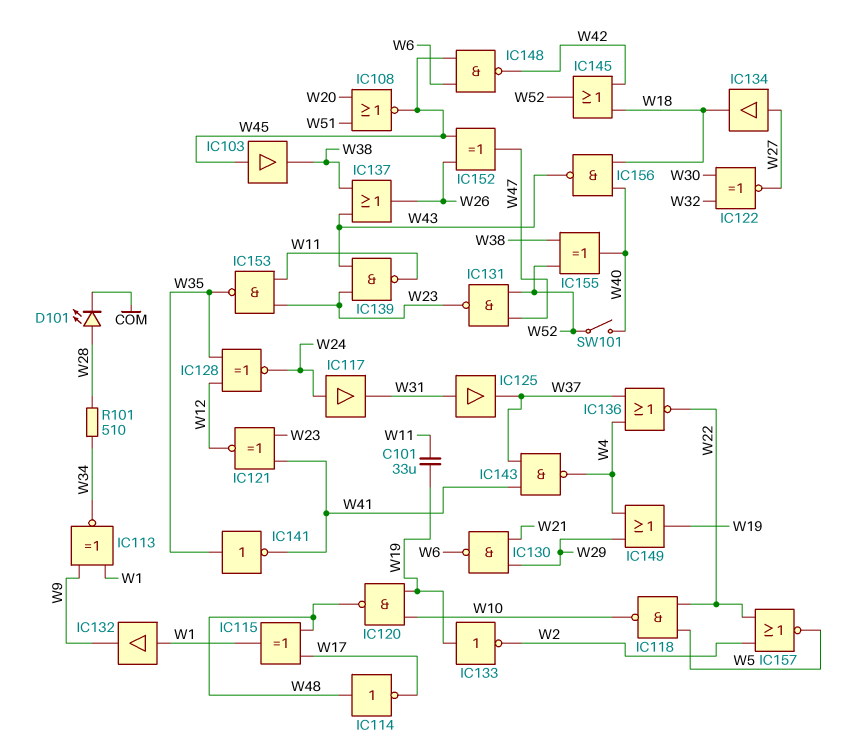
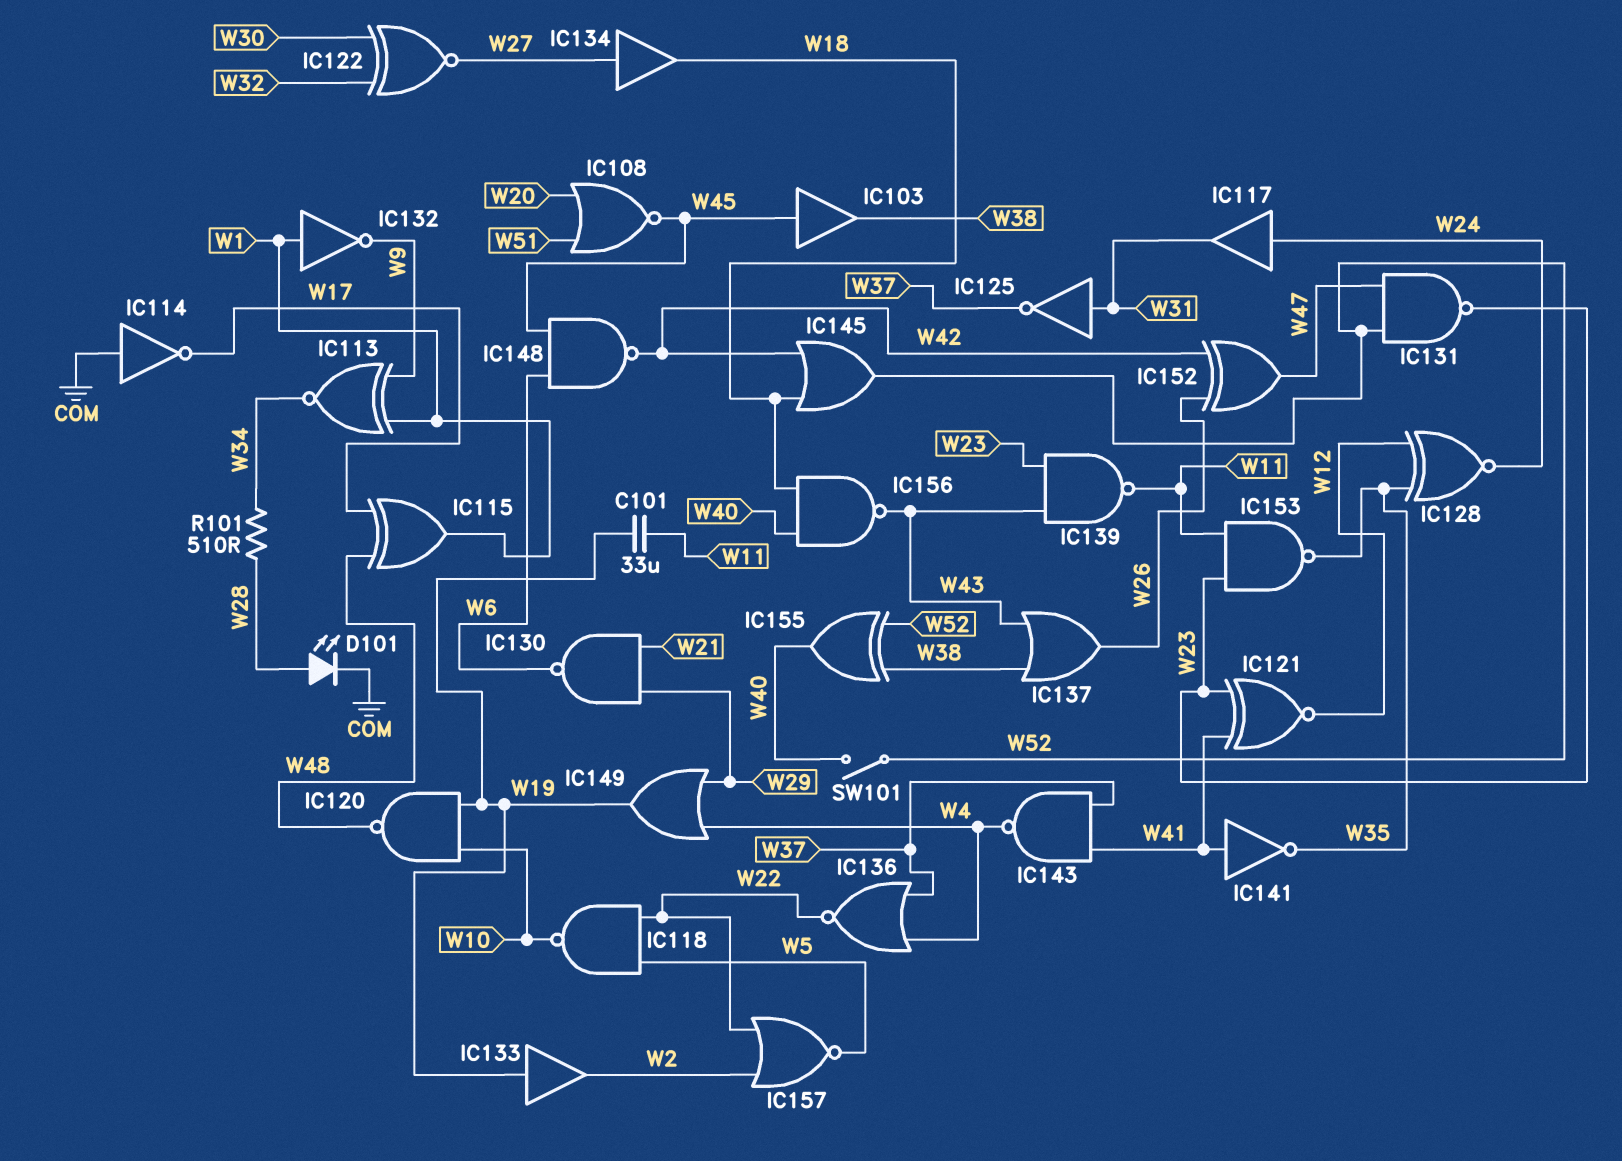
IC114: NOT (in W48, out W17) -> NOT (in COM, out W17)
IC125: buffer (in W31, out W37) -> NOT (in W31, out W37)
IC132: buffer (in W1, out W9) -> NOT (in W1, out W9)
IC133: NOT (in W19, out W2) -> buffer (in W19, out W2)
IC141: NOT (in W35, out W41) -> NOT (in W41, out W35)
IC152: XOR (in W26, in W45, out W47) -> XOR (in W26, in W42, out W47)

